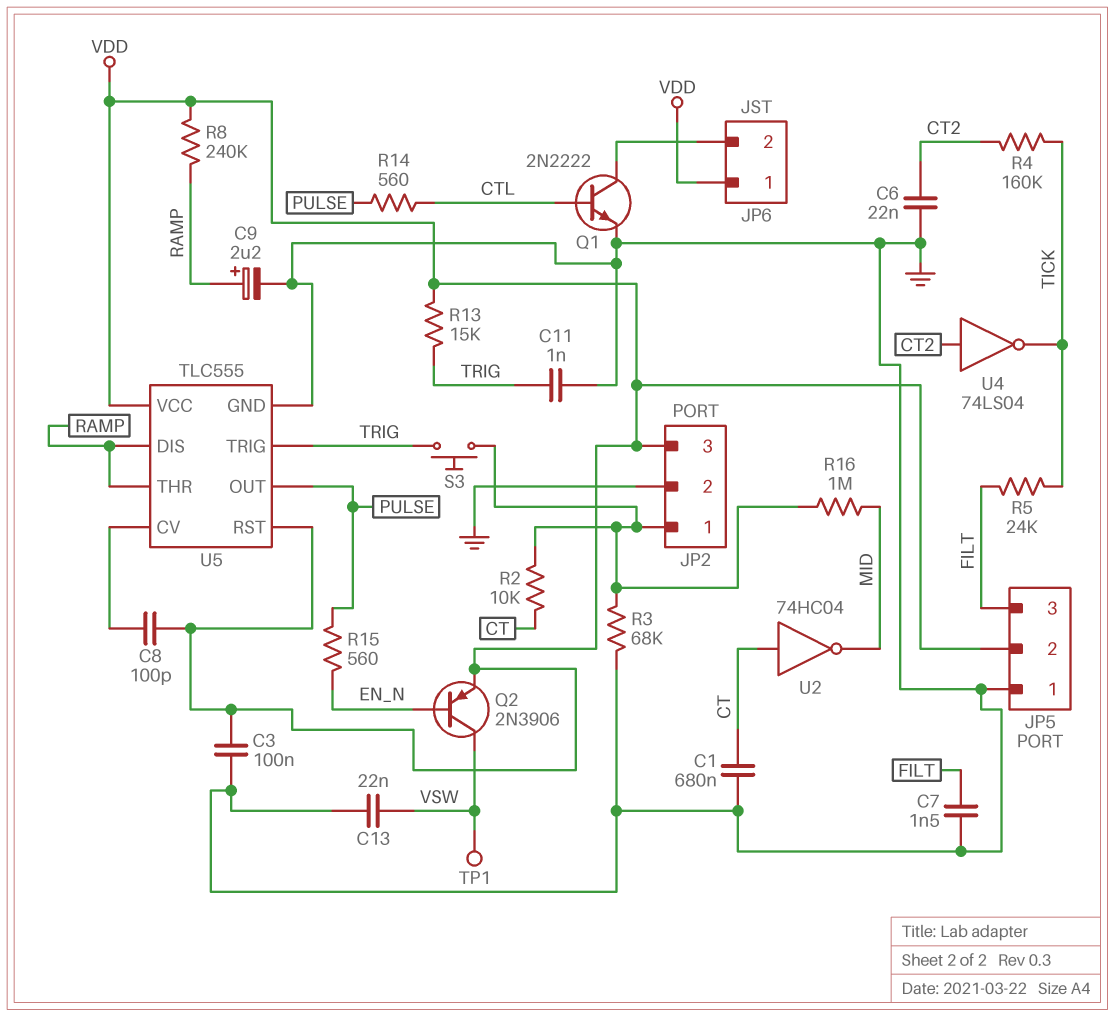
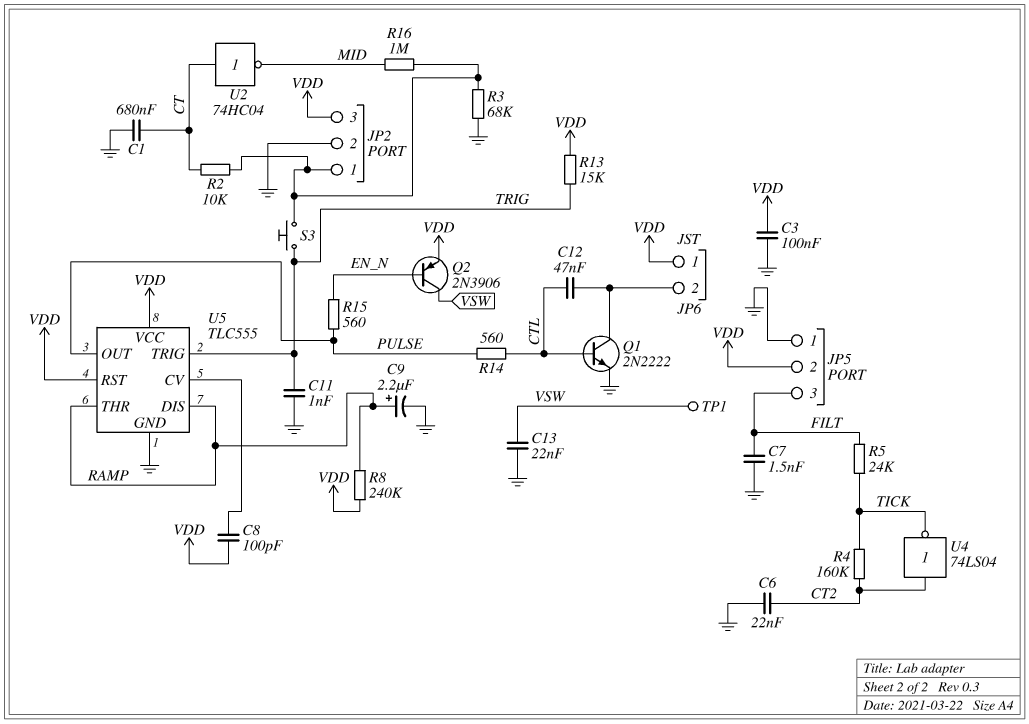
C12: none -> 47nF (CTL, JP6/2)

